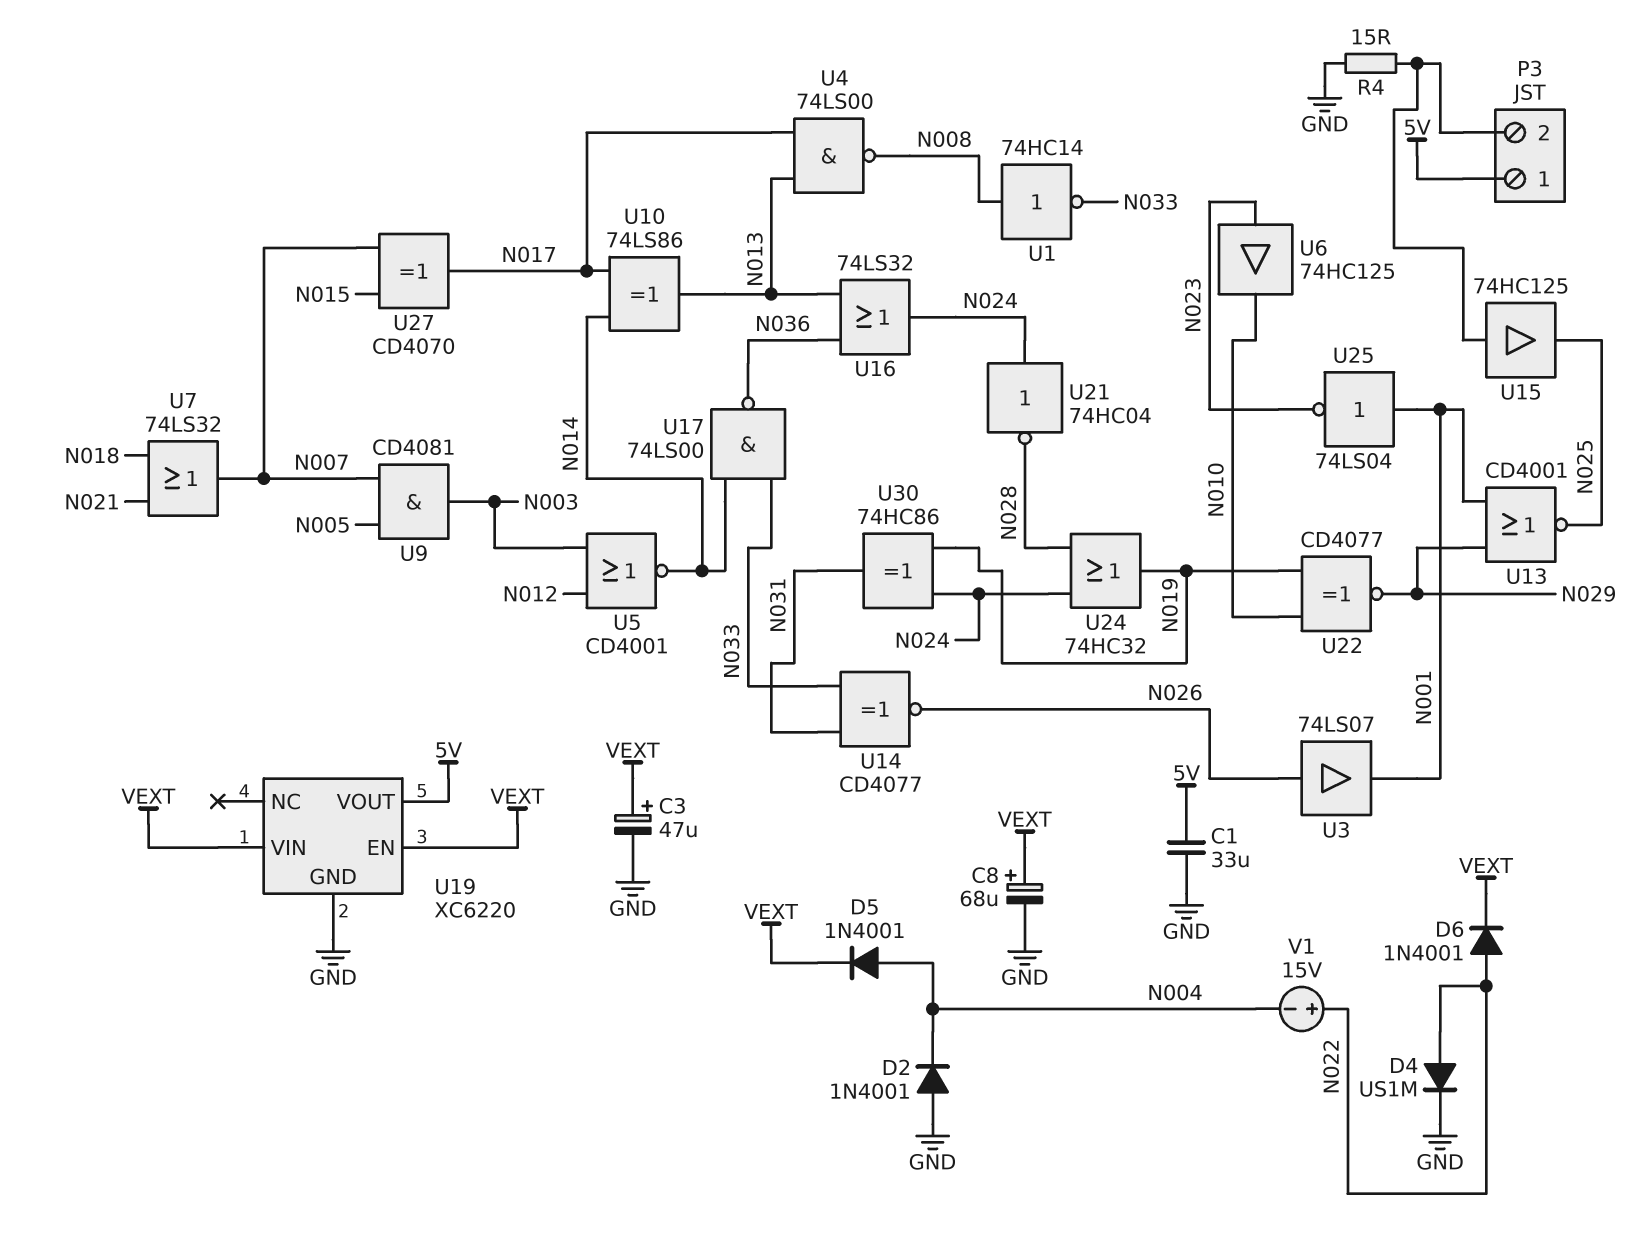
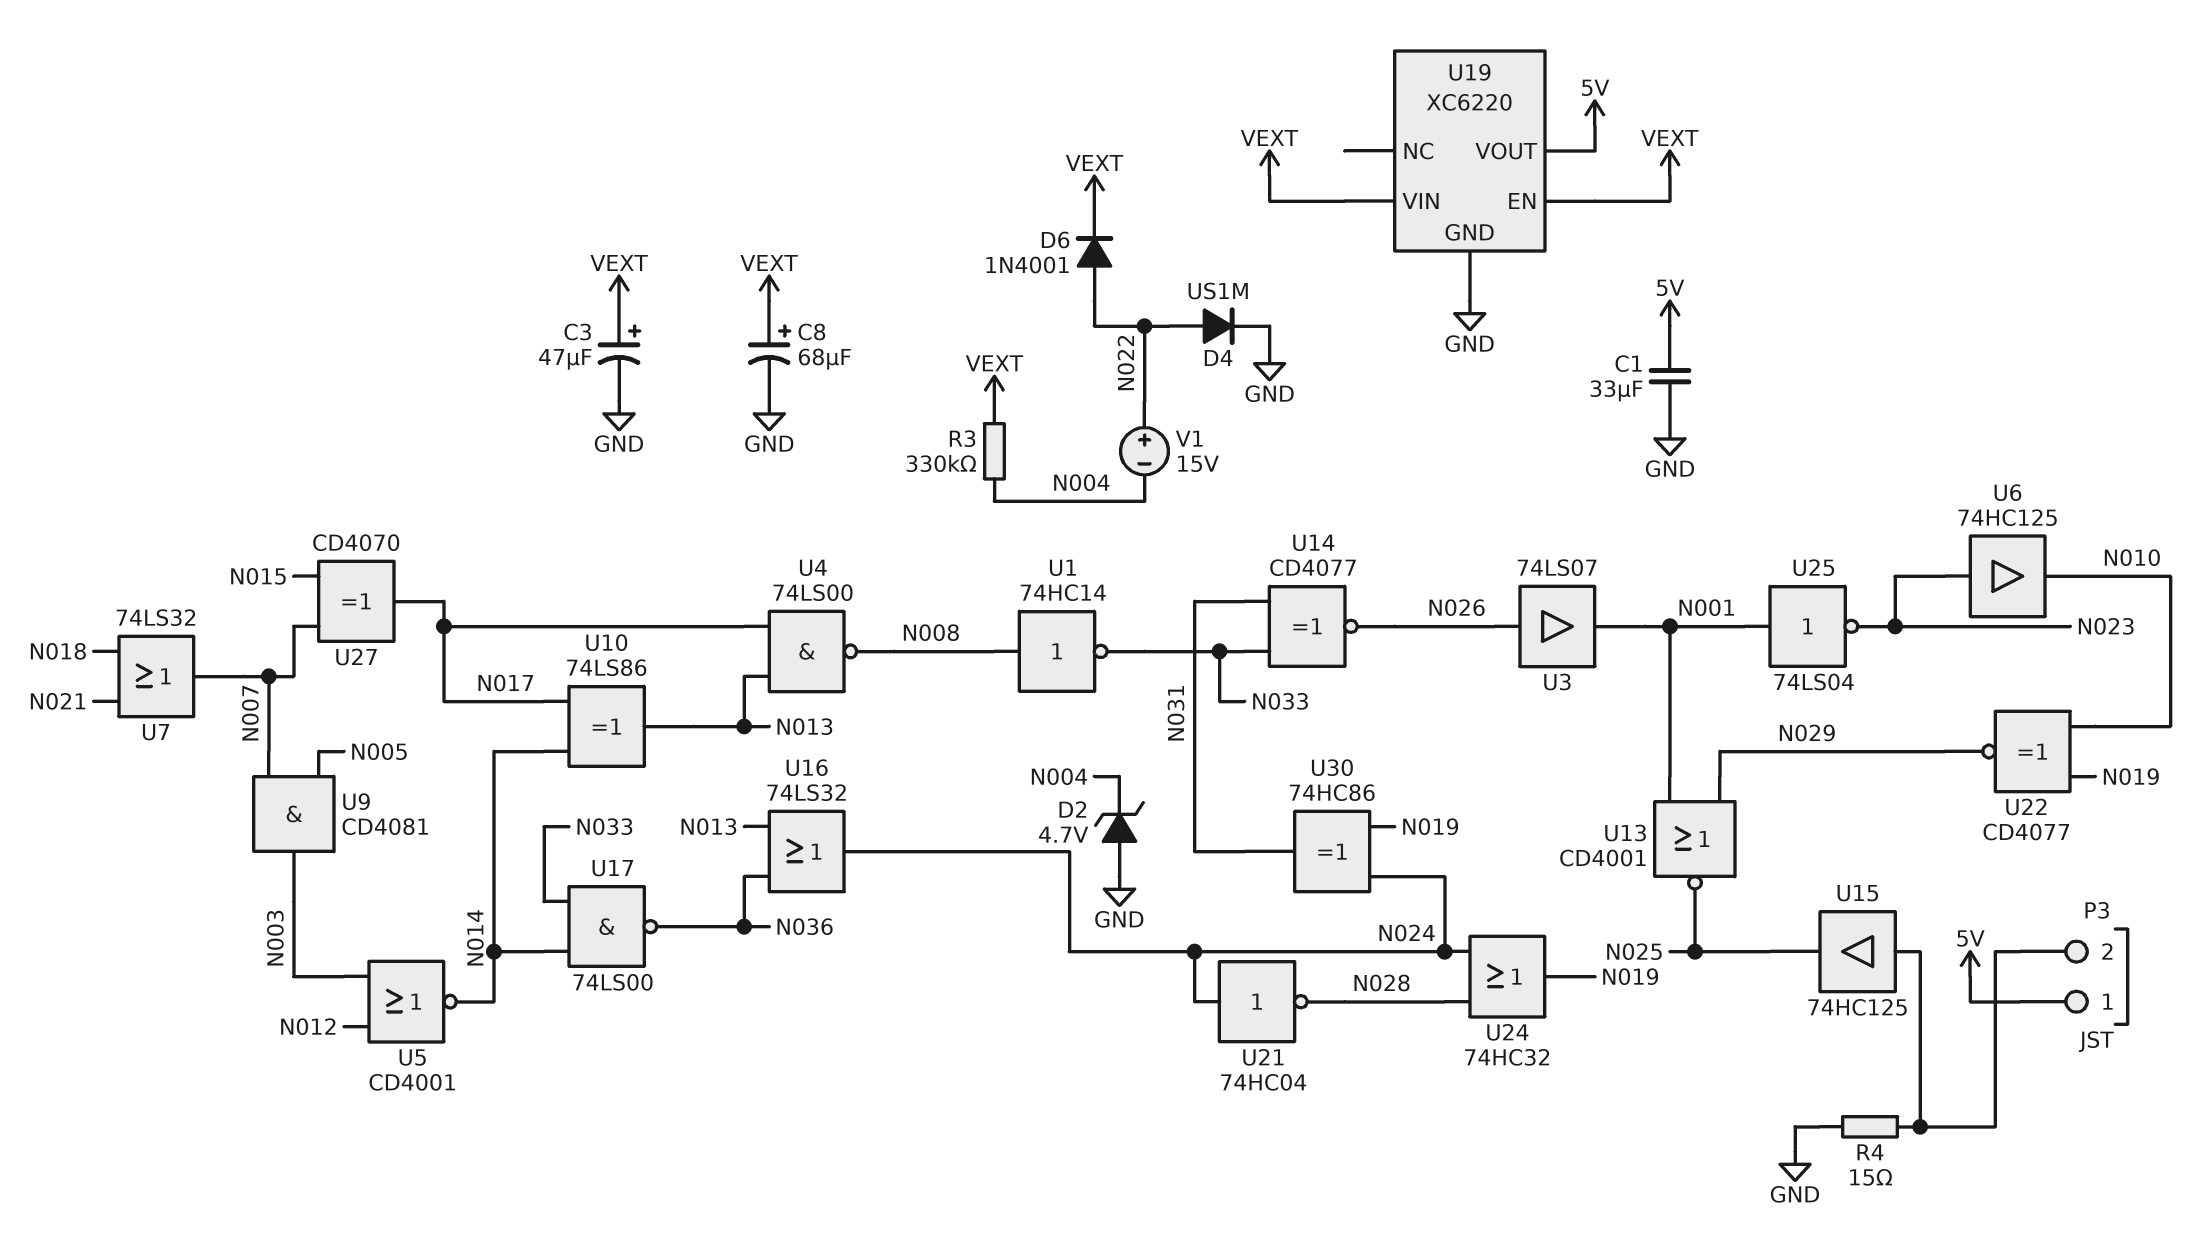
D2: diode 1N4001 (A GND, K N004) -> zener 4.7V (A GND, K N004)
D5: diode 1N4001 (A N004, K VEXT) -> none
R3: none -> 330k (N004, VEXT)

